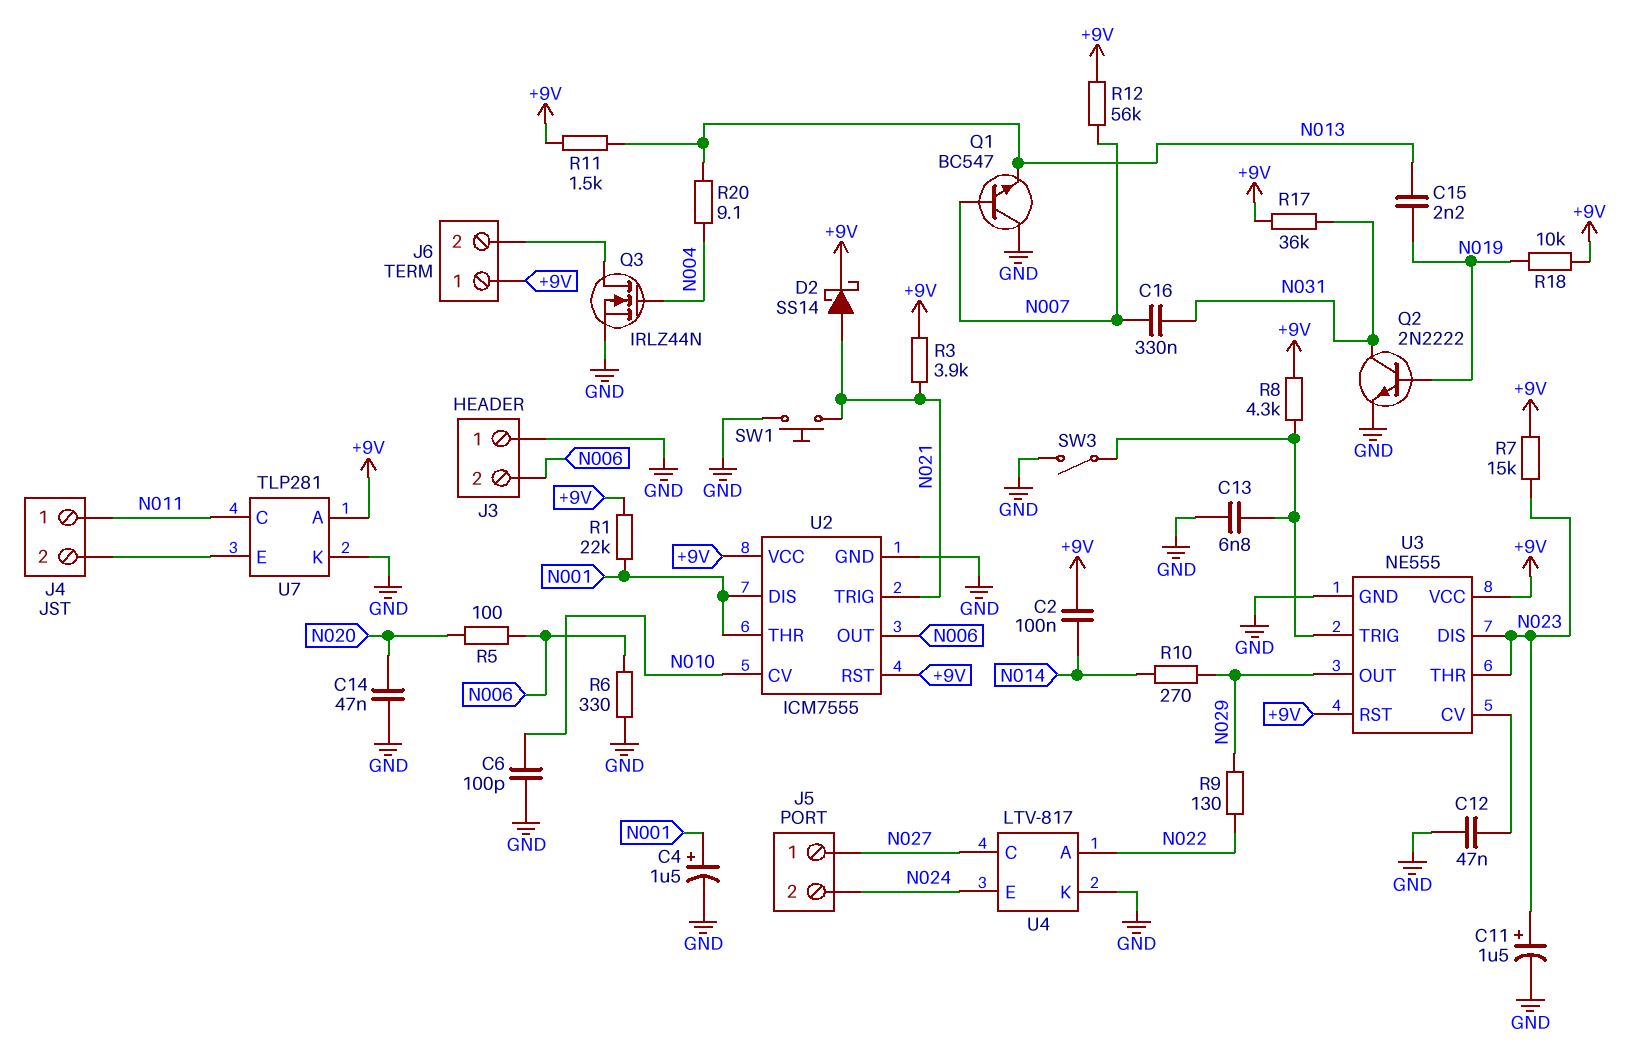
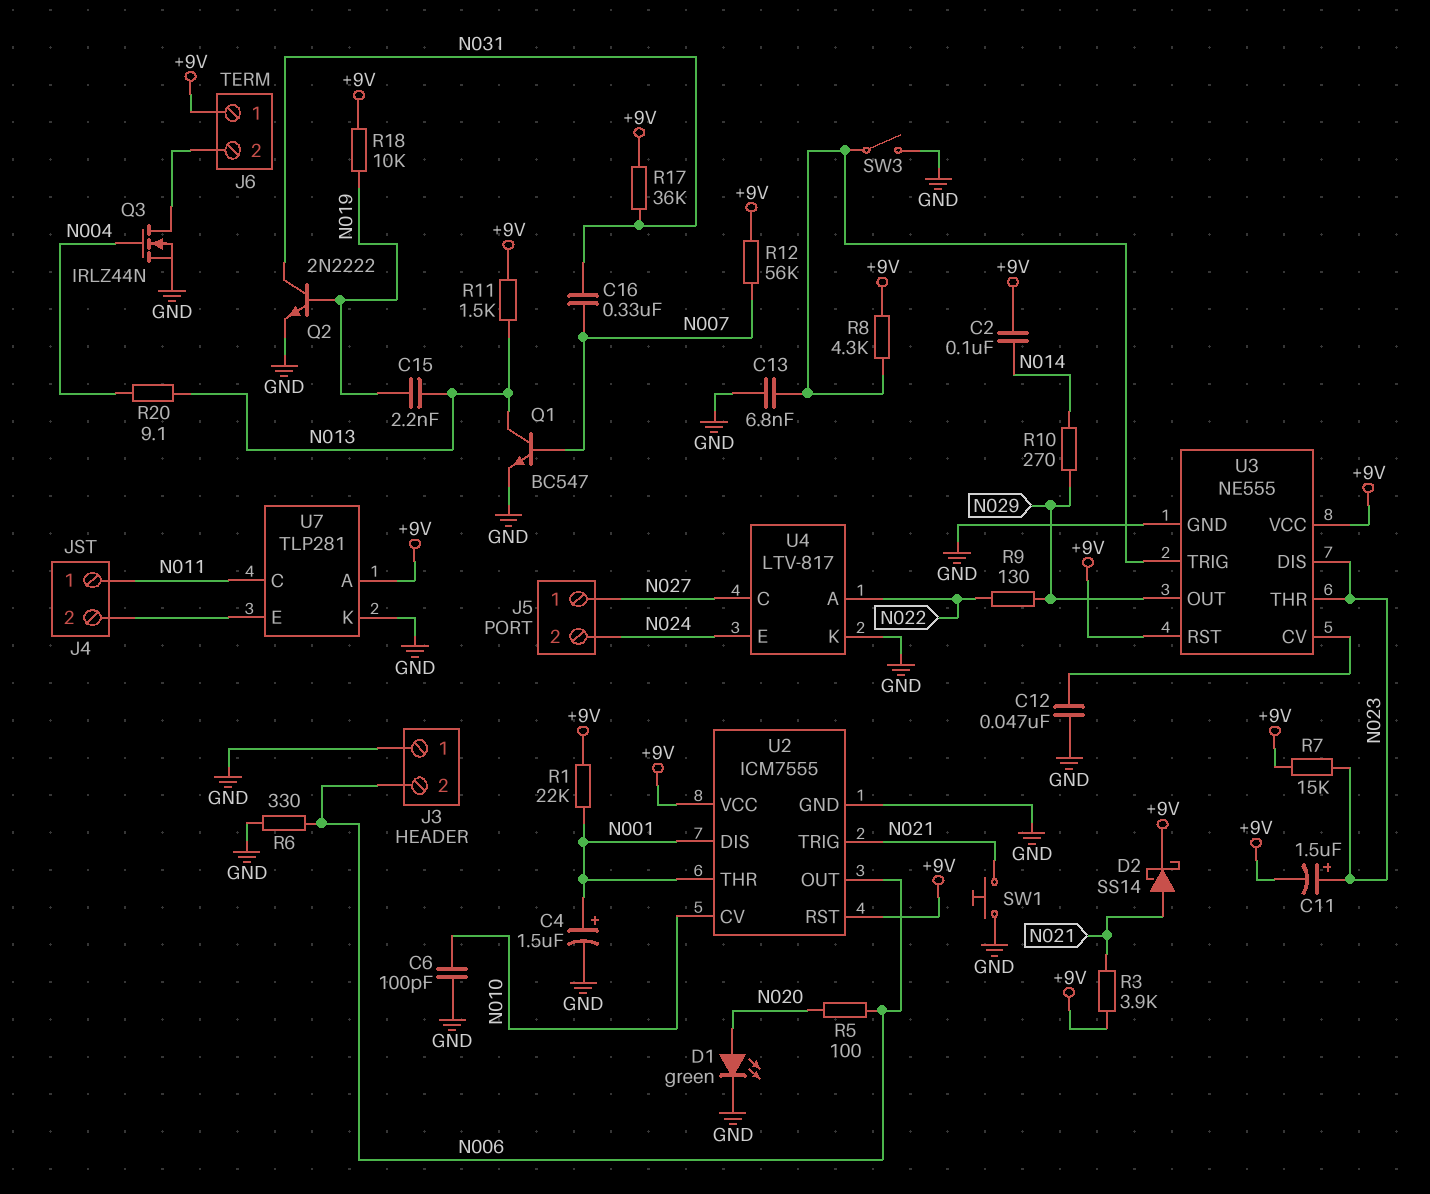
C11: 1.5uF (plus N023, minus GND) -> 1.5uF (plus N023, minus +9V)
C14: 47nF (GND, N020) -> none
D1: none -> LED green (A N020, K GND)
Q1: NPN BC547 (B N007, C GND, E N013) -> NPN BC547 (B N007, C N013, E GND)

